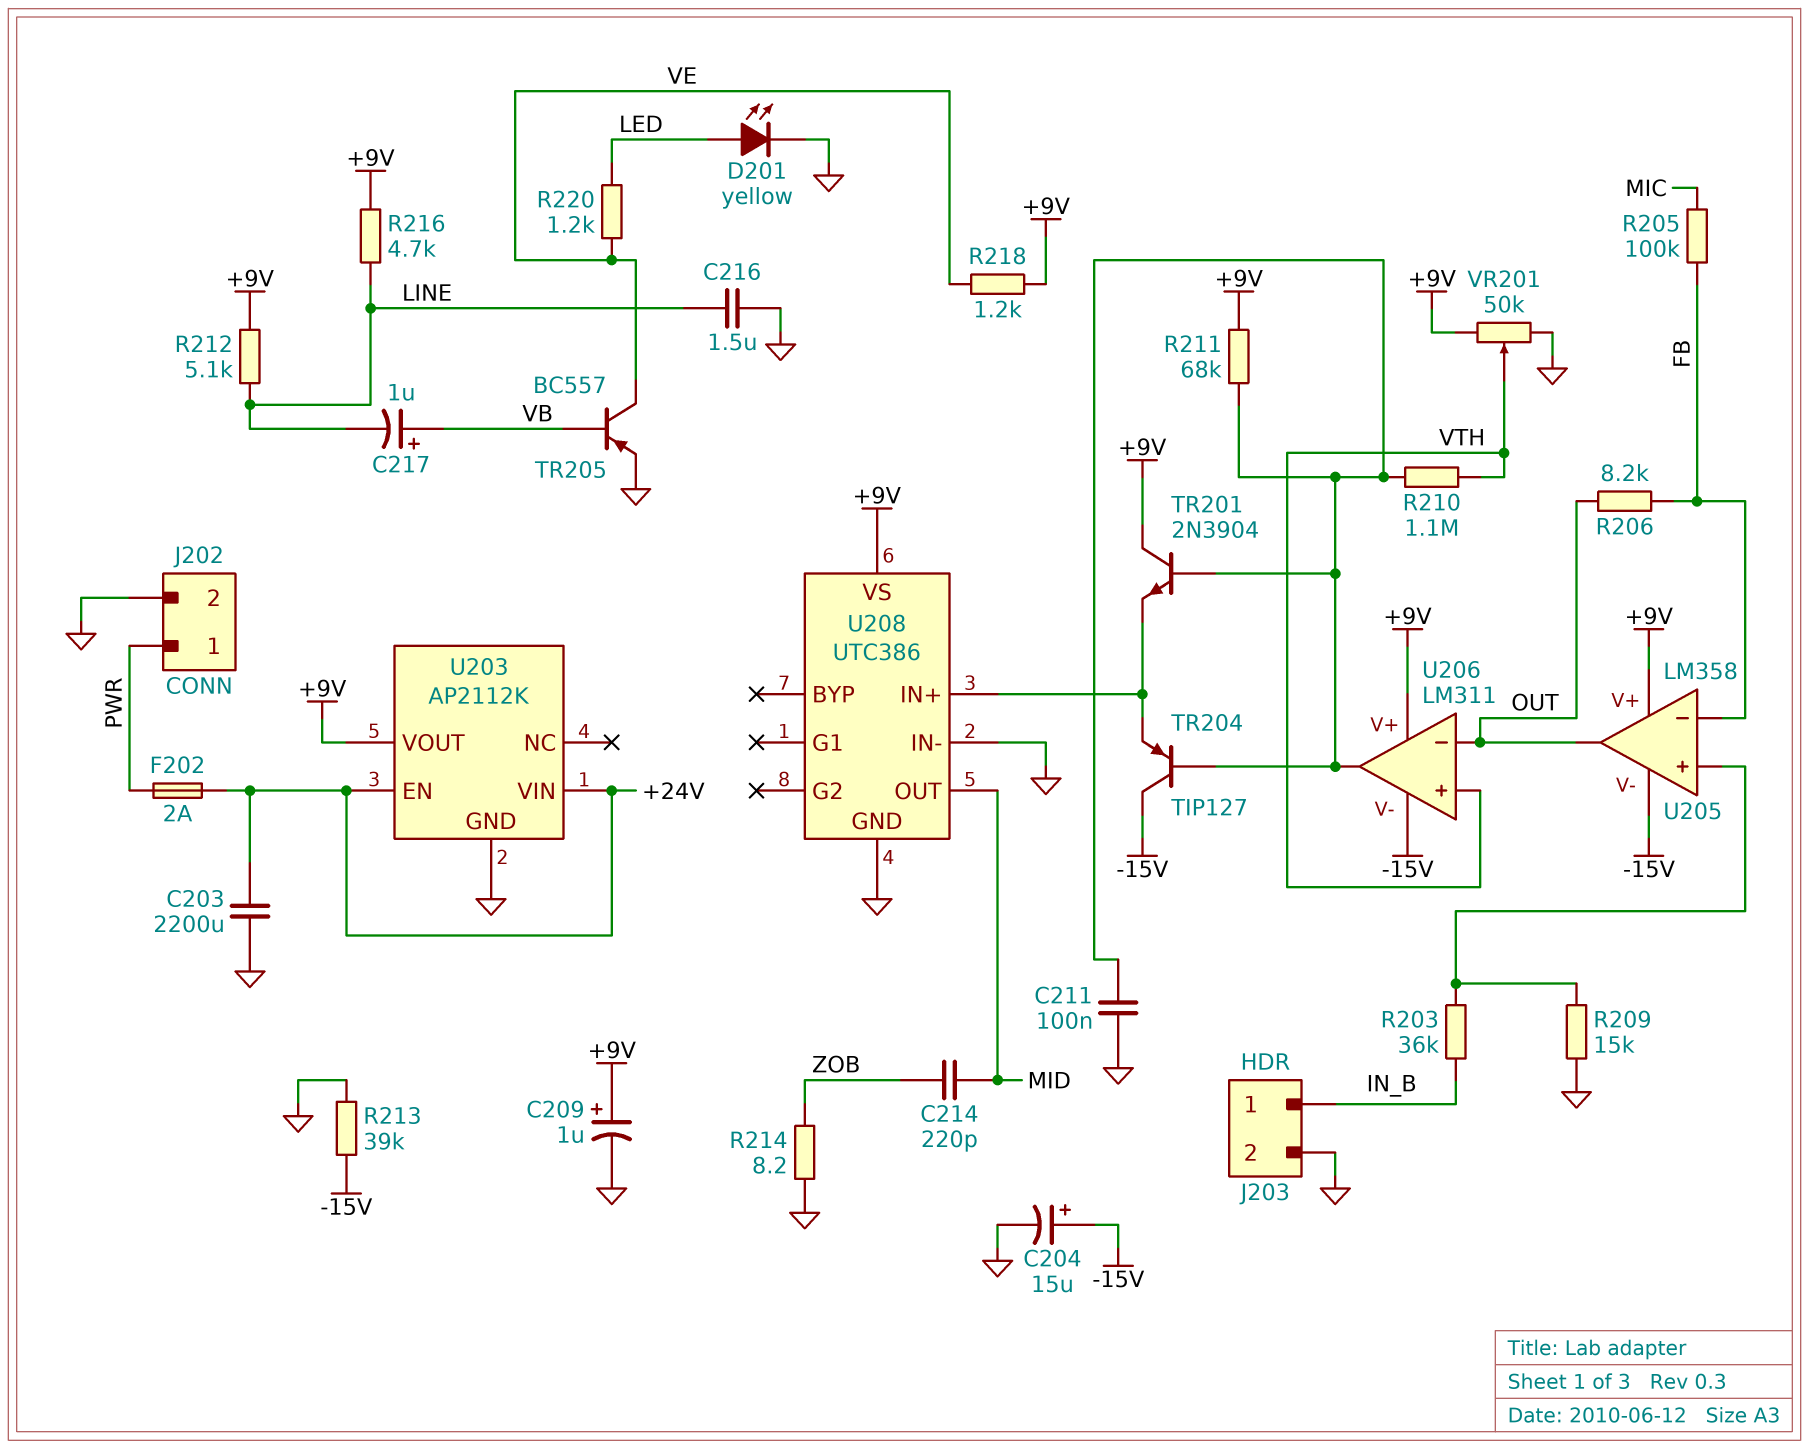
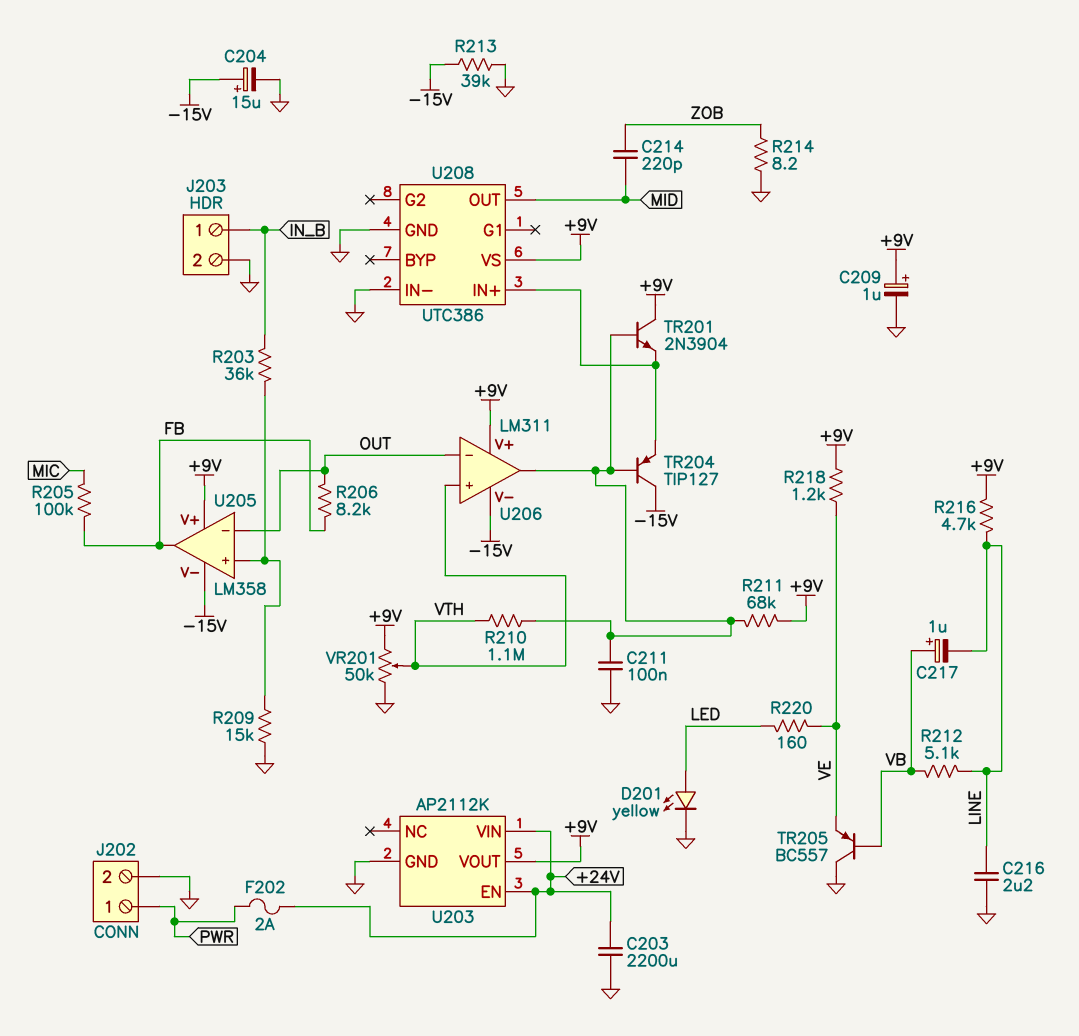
C216: 1.5uF (GND, LINE) -> 2.2uF (GND, LINE)
R212: 5.1k (+9V, LINE) -> 5.1k (LINE, VB)
R220: 1.2k (LED, VE) -> 160 (LED, VE)
TR205: PNP BC557 (B VB, C VE, E GND) -> PNP BC557 (B VB, C GND, E VE)
U205 pin in-: FB -> OUT
U205 pin out: OUT -> FB

